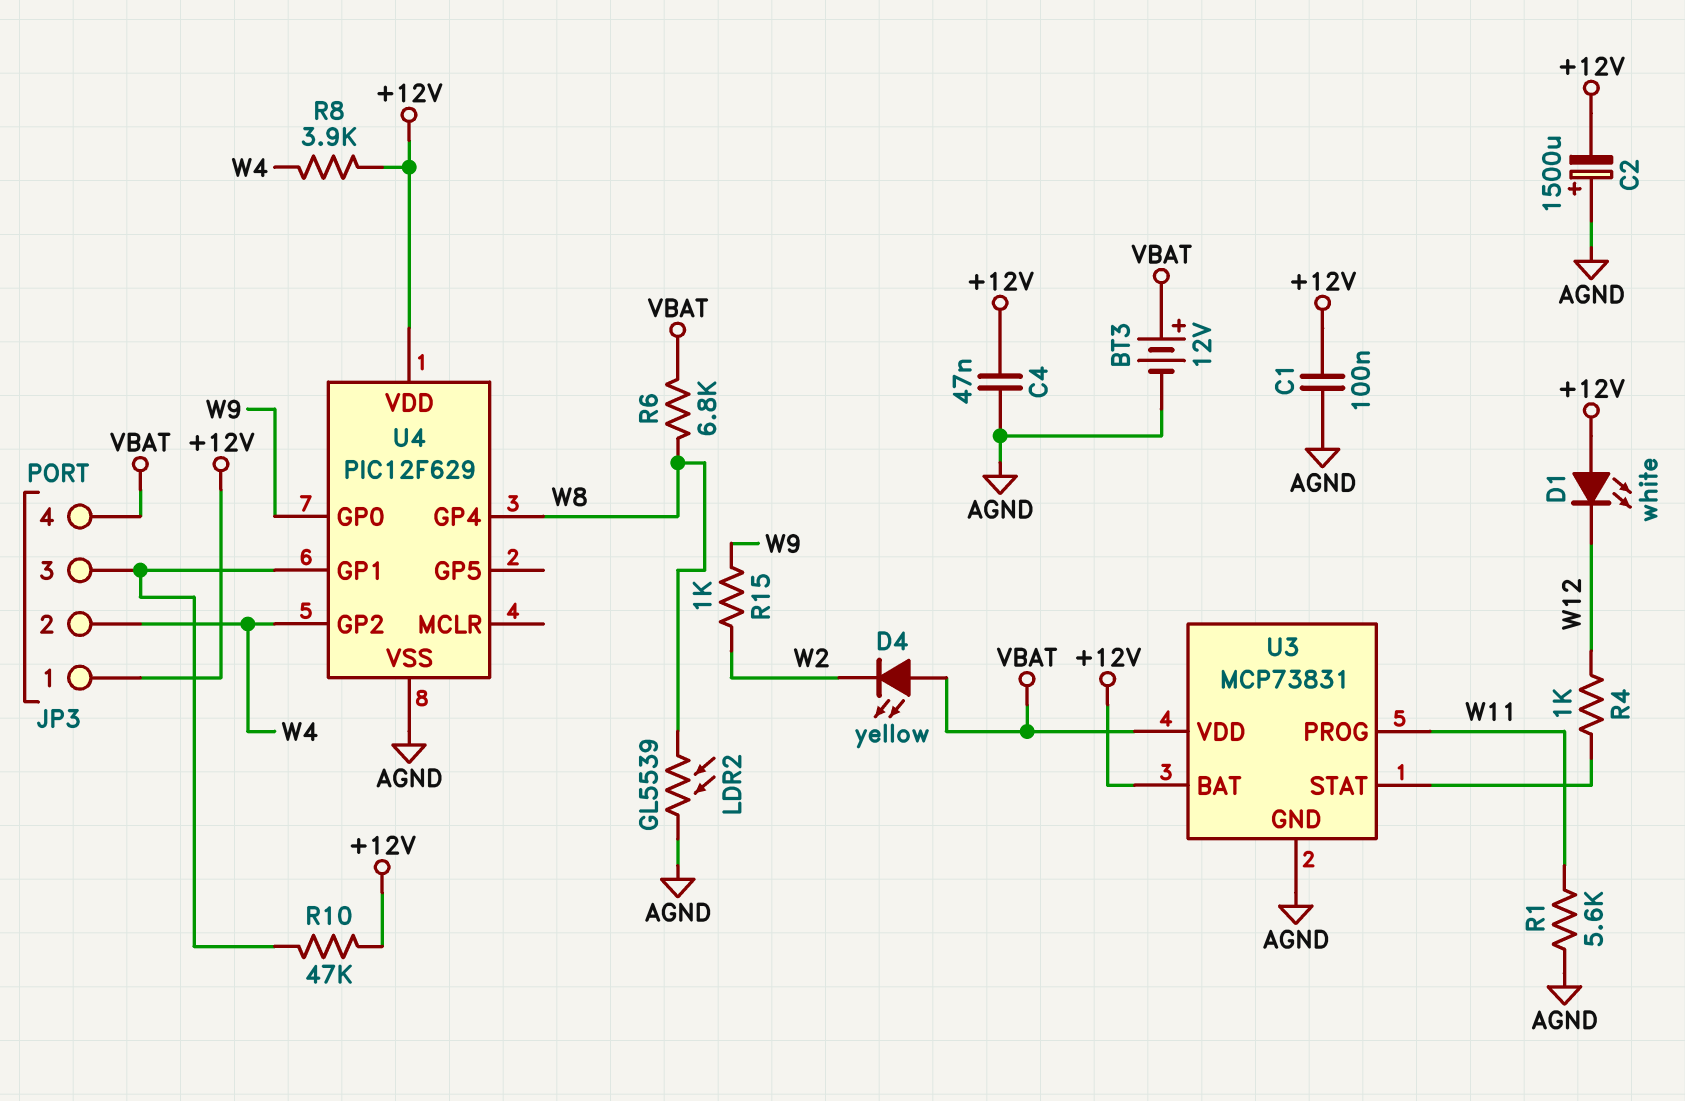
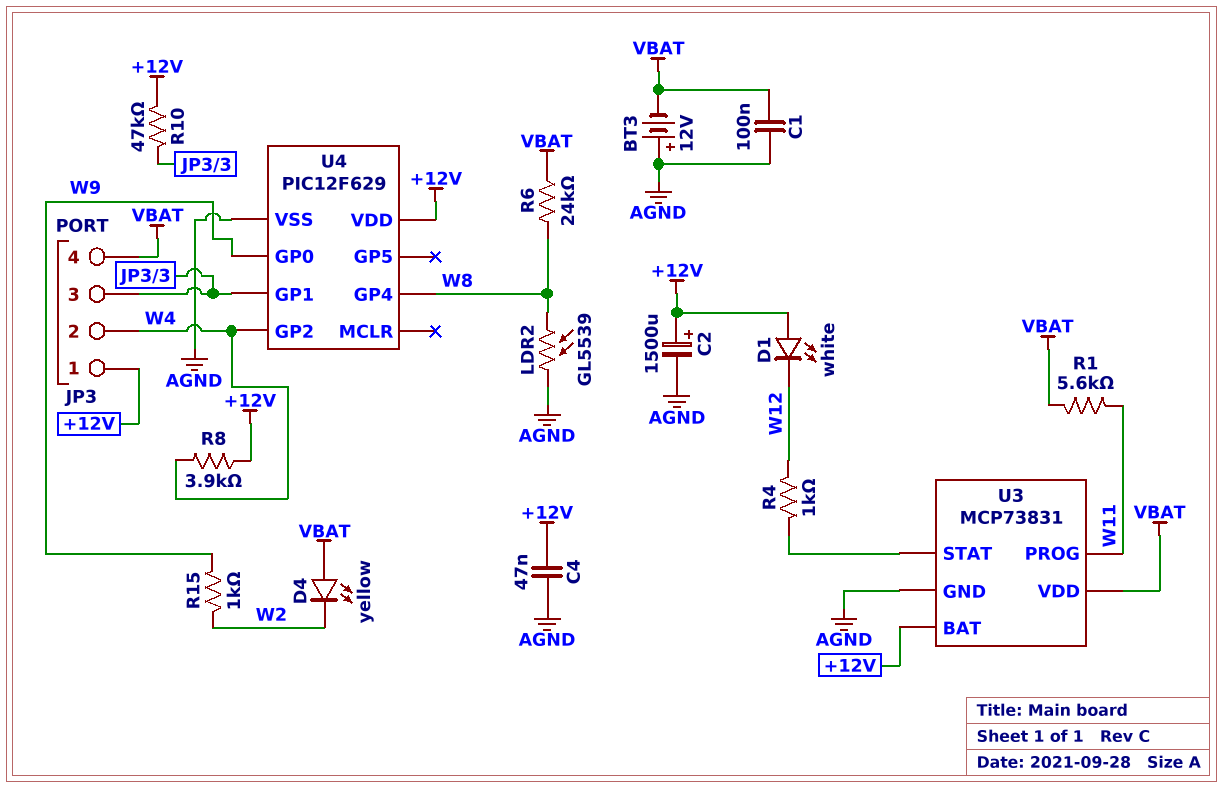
BT3: 12V (plus VBAT, minus AGND) -> 12V (plus AGND, minus VBAT)
C1: 100nF (+12V, AGND) -> 100nF (AGND, VBAT)
C2: 1500uF (plus AGND, minus +12V) -> 1500uF (plus +12V, minus AGND)
R1: 5.6k (AGND, W11) -> 5.6k (VBAT, W11)
R6: 6.8k (VBAT, W8) -> 24k (VBAT, W8)

